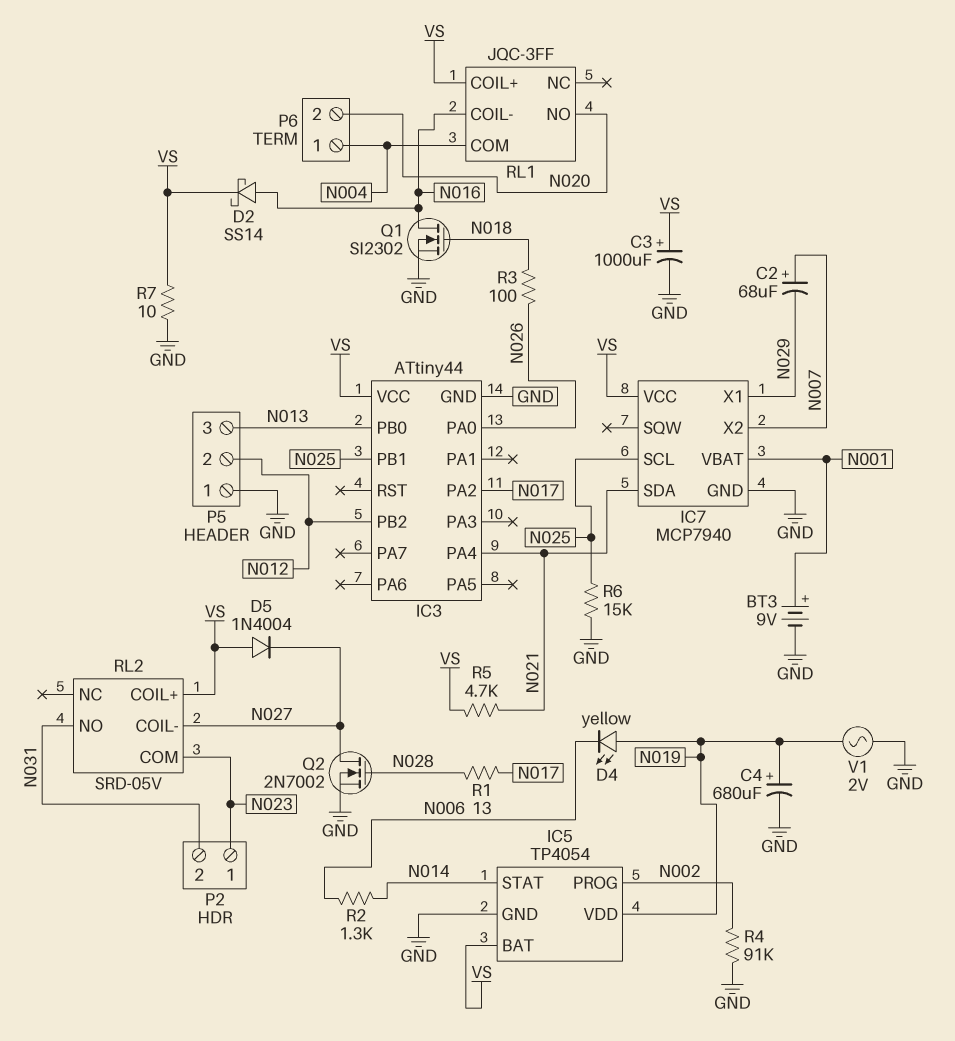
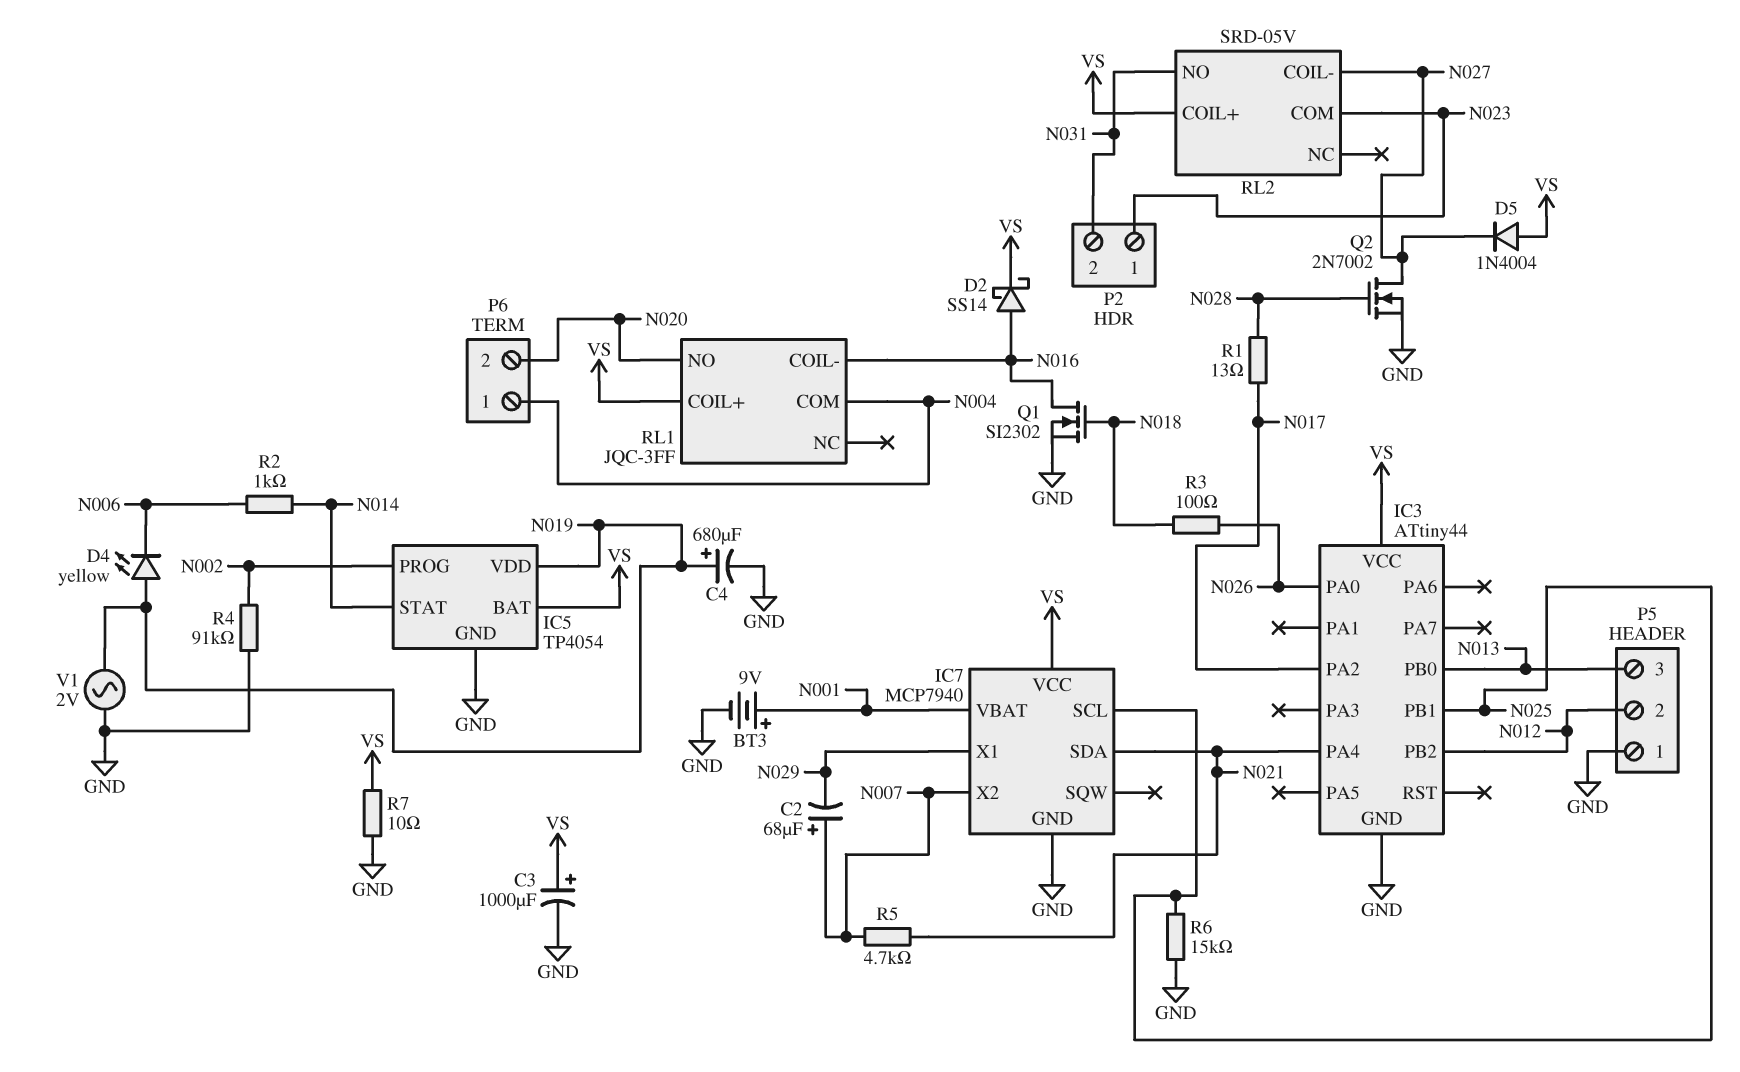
R2: 1.3k (N006, N014) -> 1k (N006, N014)
R5: 4.7k (N021, VS) -> 4.7k (N007, N021)

